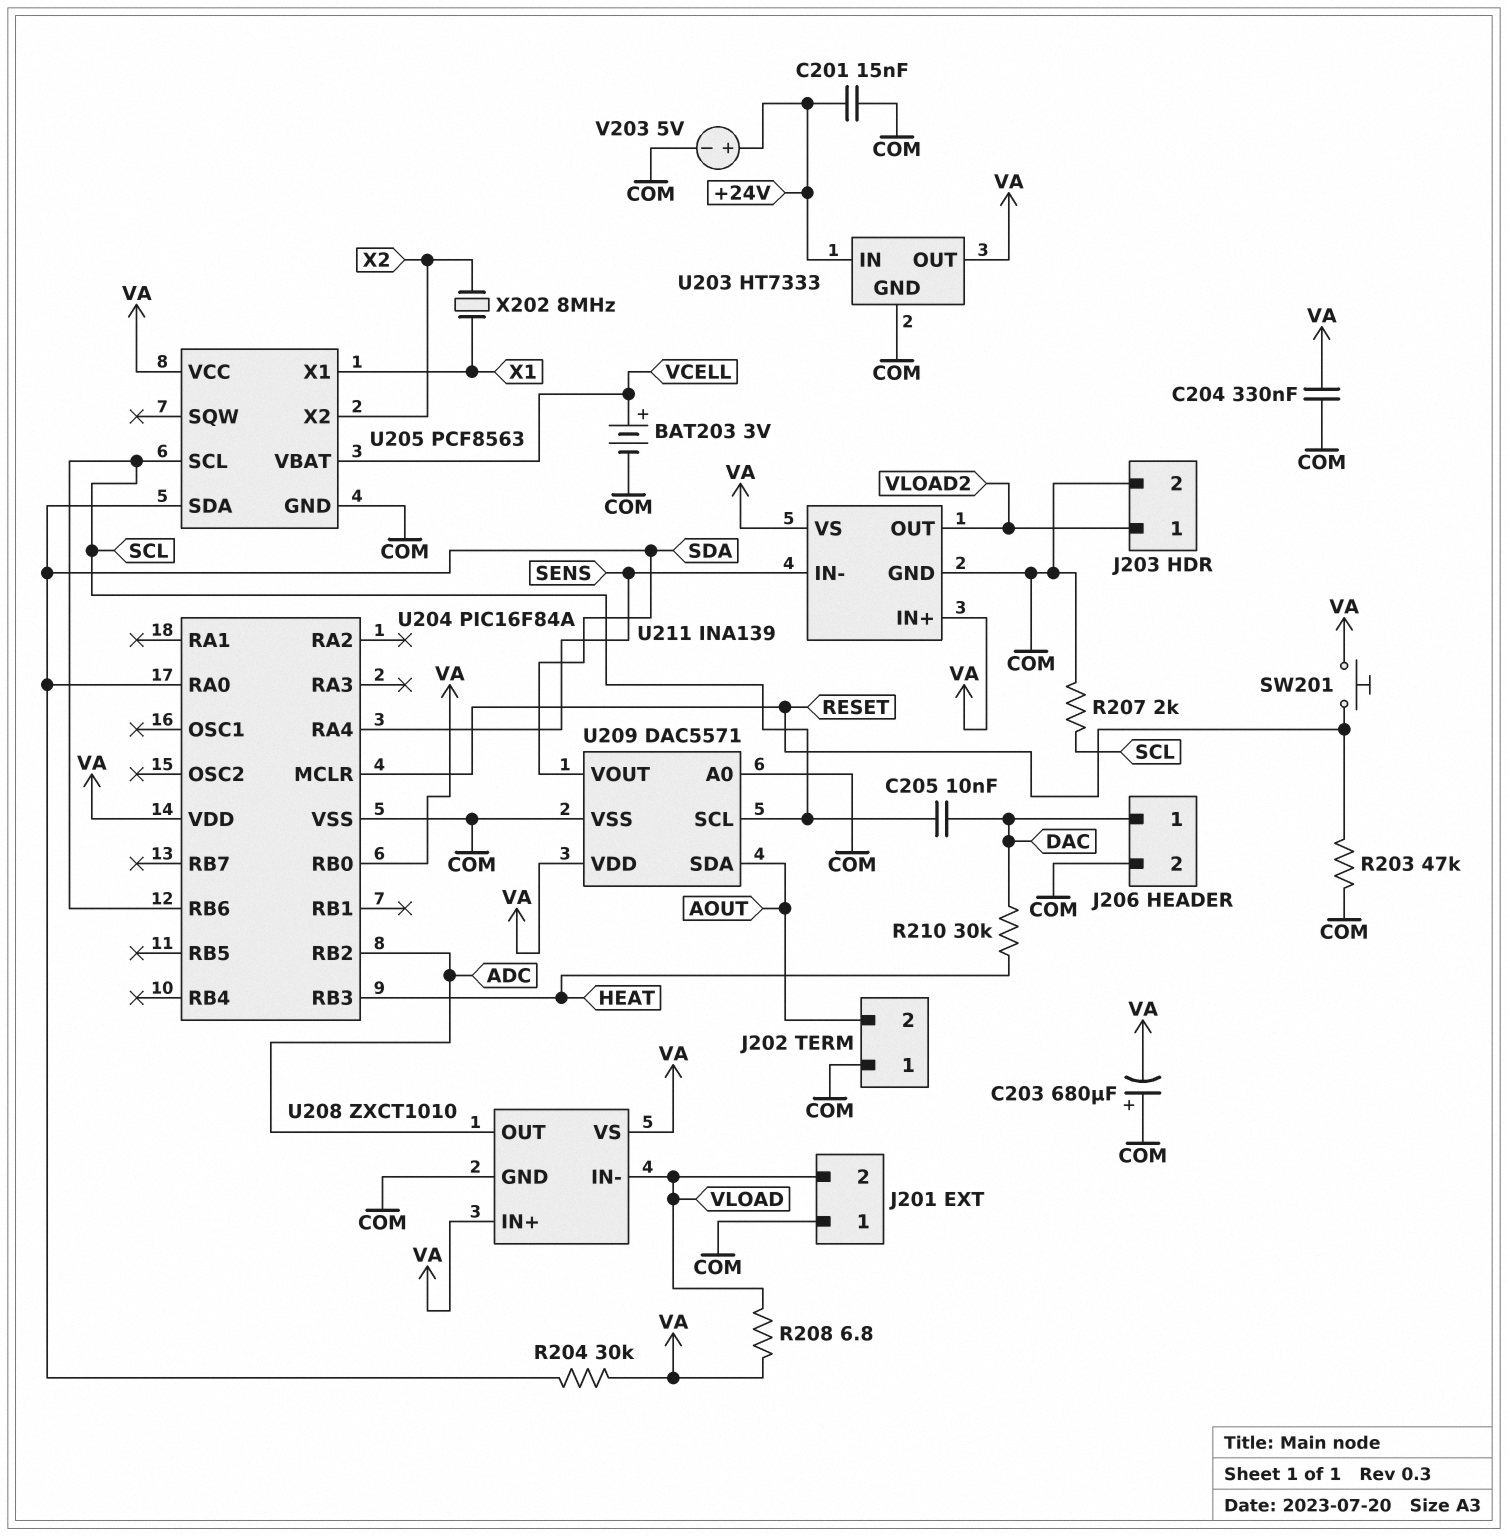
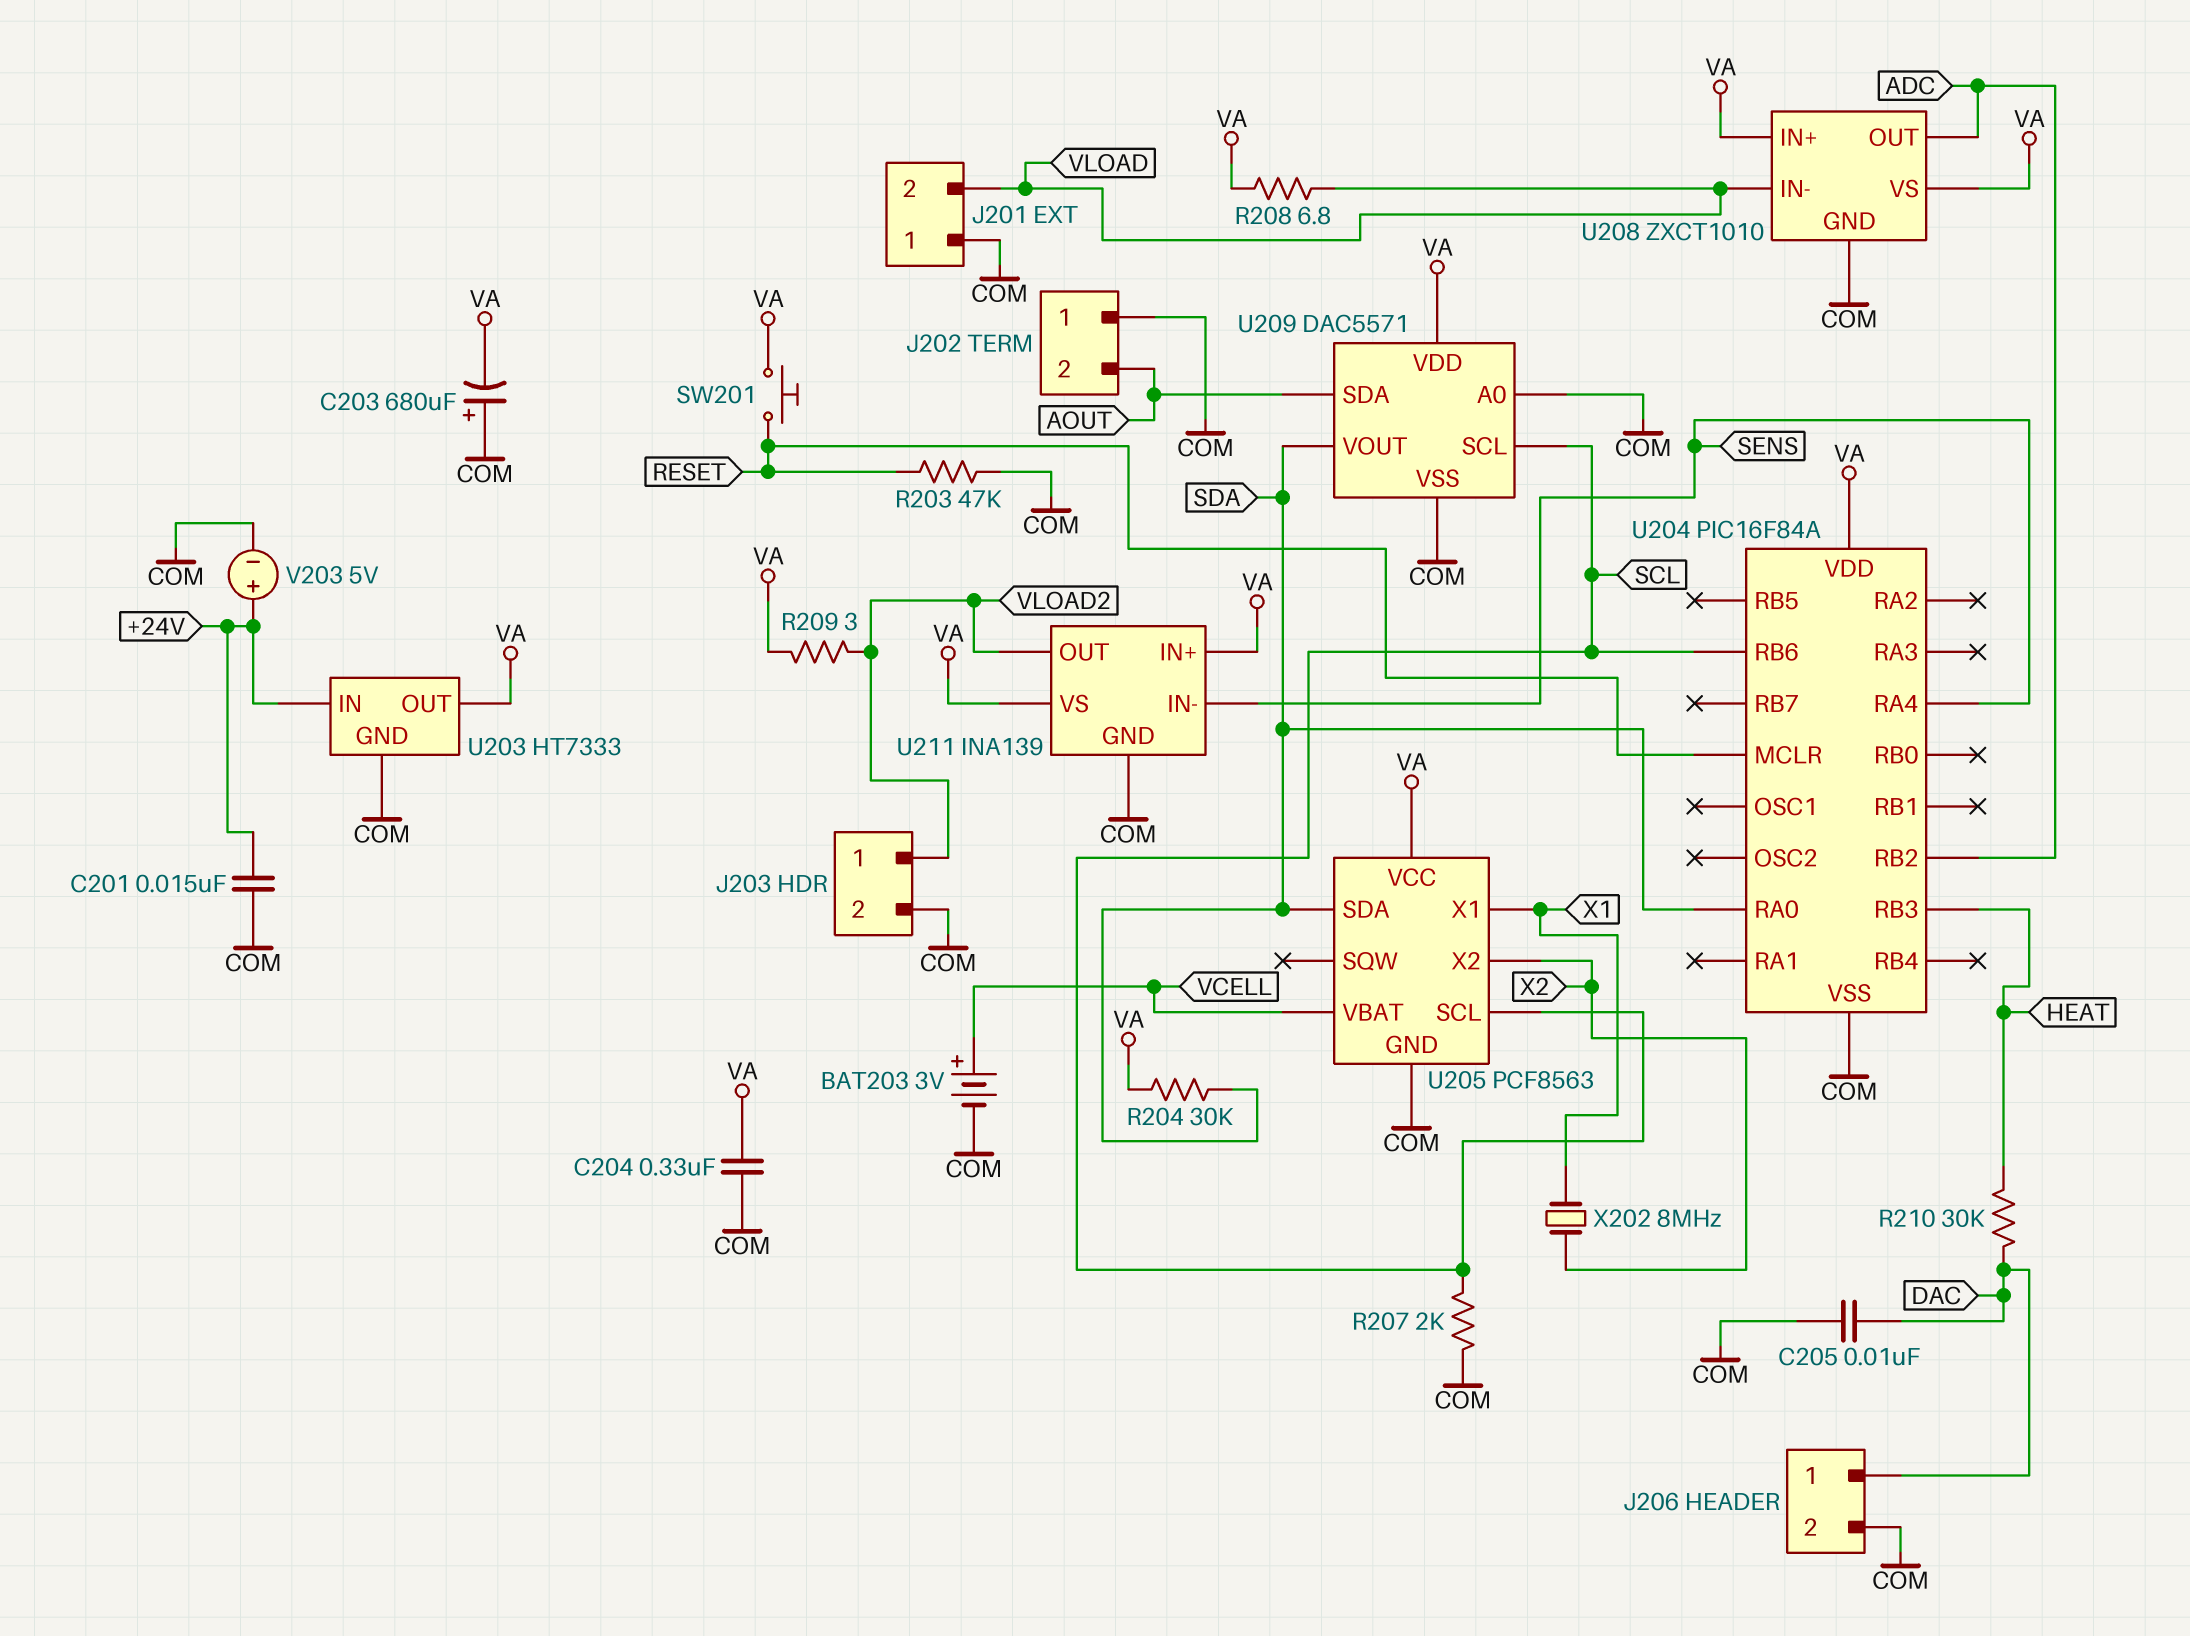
C205: 10nF (DAC, SCL) -> 10nF (COM, DAC)
R209: none -> 3 (VA, VLOAD2)
U204 pin RB0: VA -> none

